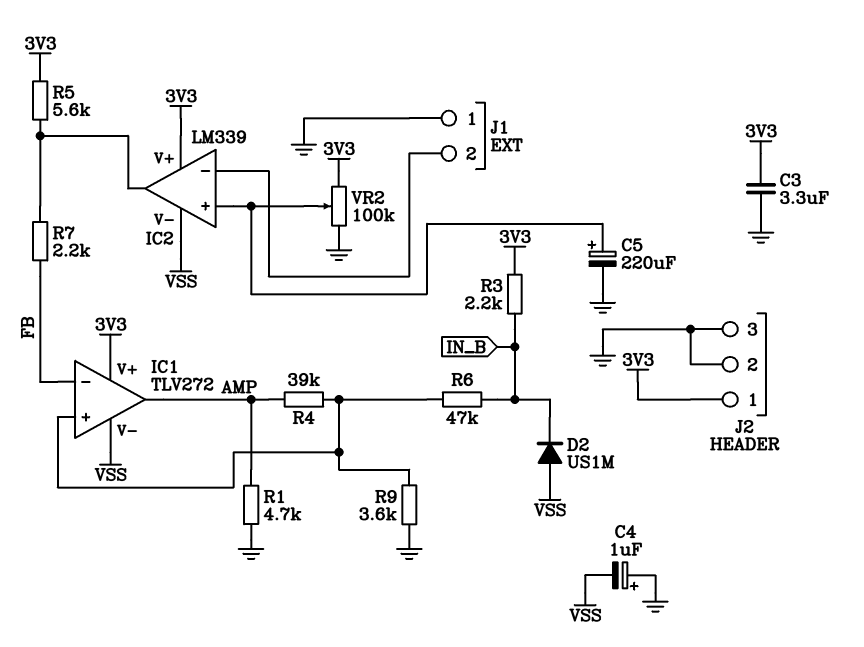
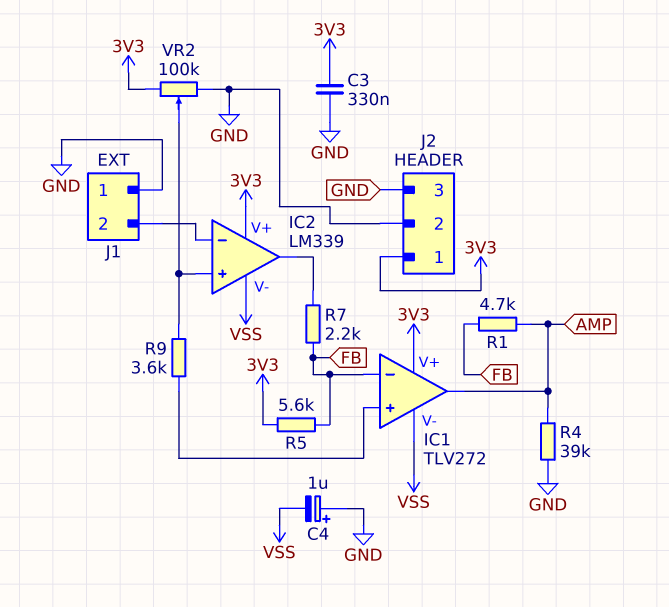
C3: 3.3uF (3V3, GND) -> 330nF (3V3, GND)
C5: 220uF (plus IC2/in+, minus GND) -> none
D2: diode US1M (A VSS, K IN_B) -> none
R1: 4.7k (AMP, GND) -> 4.7k (AMP, FB)
R3: 2.2k (3V3, IN_B) -> none
R4: 39k (AMP, IC1/in+) -> 39k (AMP, GND)
R5: 5.6k (3V3, IC2/out) -> 5.6k (3V3, FB)
R6: 47k (IC1/in+, IN_B) -> none
R9: 3.6k (GND, IC1/in+) -> 3.6k (IC1/in+, IC2/in+)

